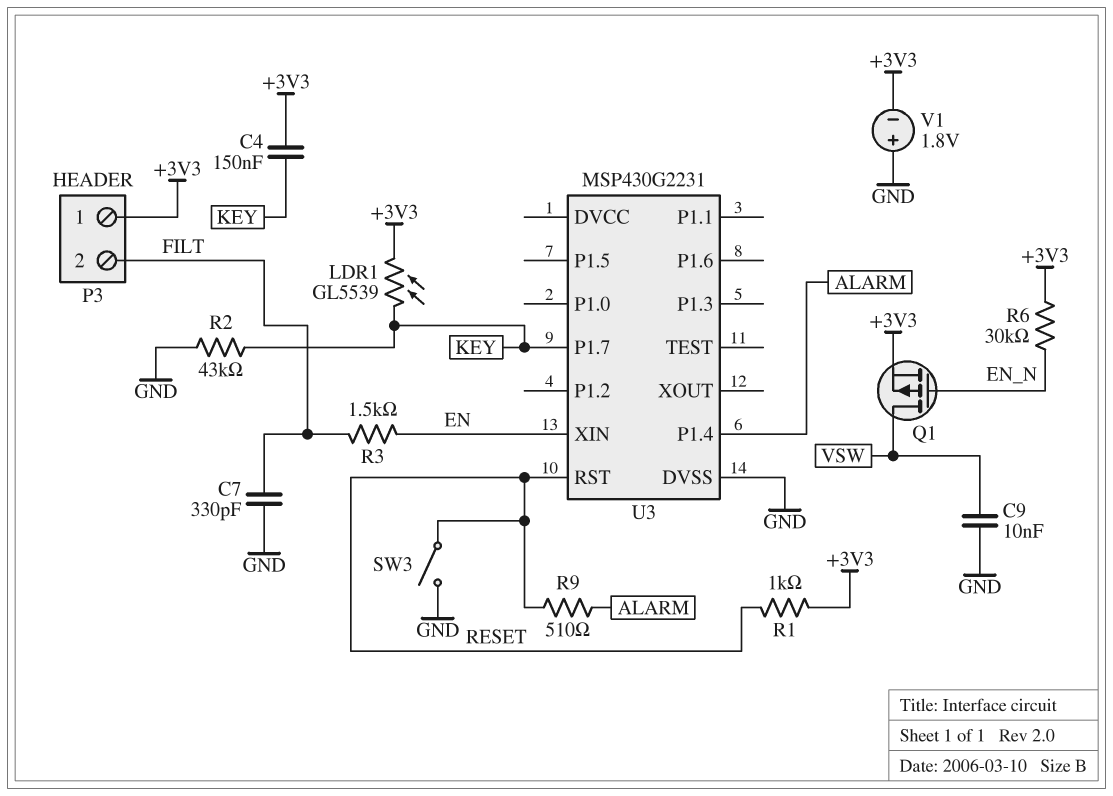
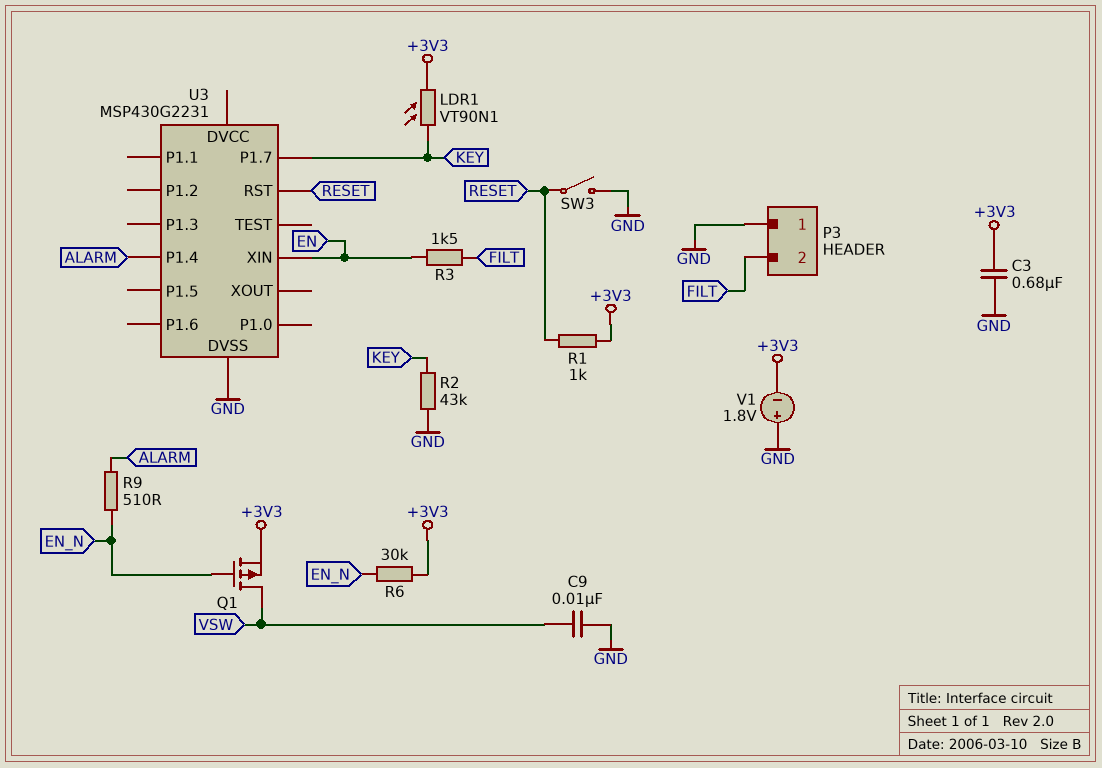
C3: none -> 680nF (+3V3, GND)
C4: 150nF (+3V3, KEY) -> none
C7: 330pF (FILT, GND) -> none
LDR1: GL5539 (+3V3, KEY) -> VT90N1 (+3V3, KEY)
P3 pin 1: +3V3 -> GND
R9: 510 (ALARM, RESET) -> 510 (ALARM, EN_N)

